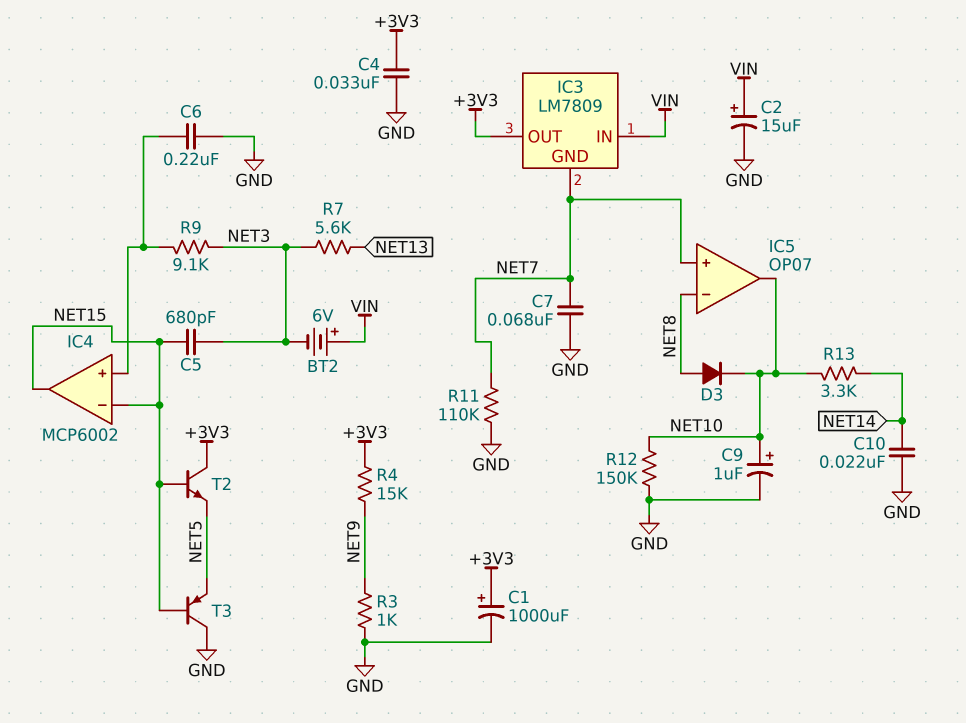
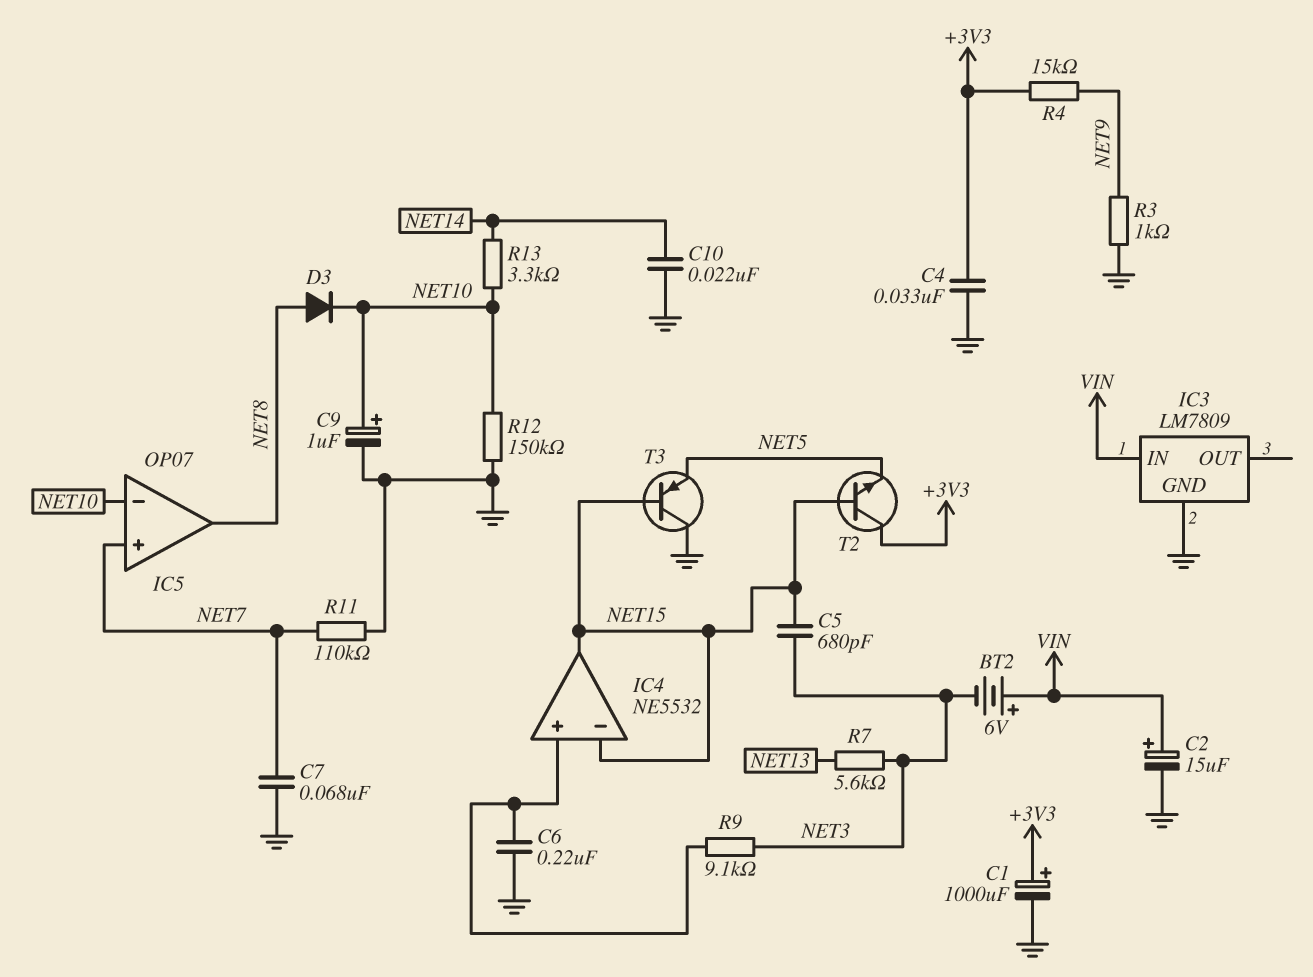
IC3 pin GND: NET7 -> GND
IC3 pin OUT: +3V3 -> none
IC4: MCP6002 -> NE5532
IC5 pin in-: NET8 -> NET10
IC5 pin out: NET10 -> NET8

